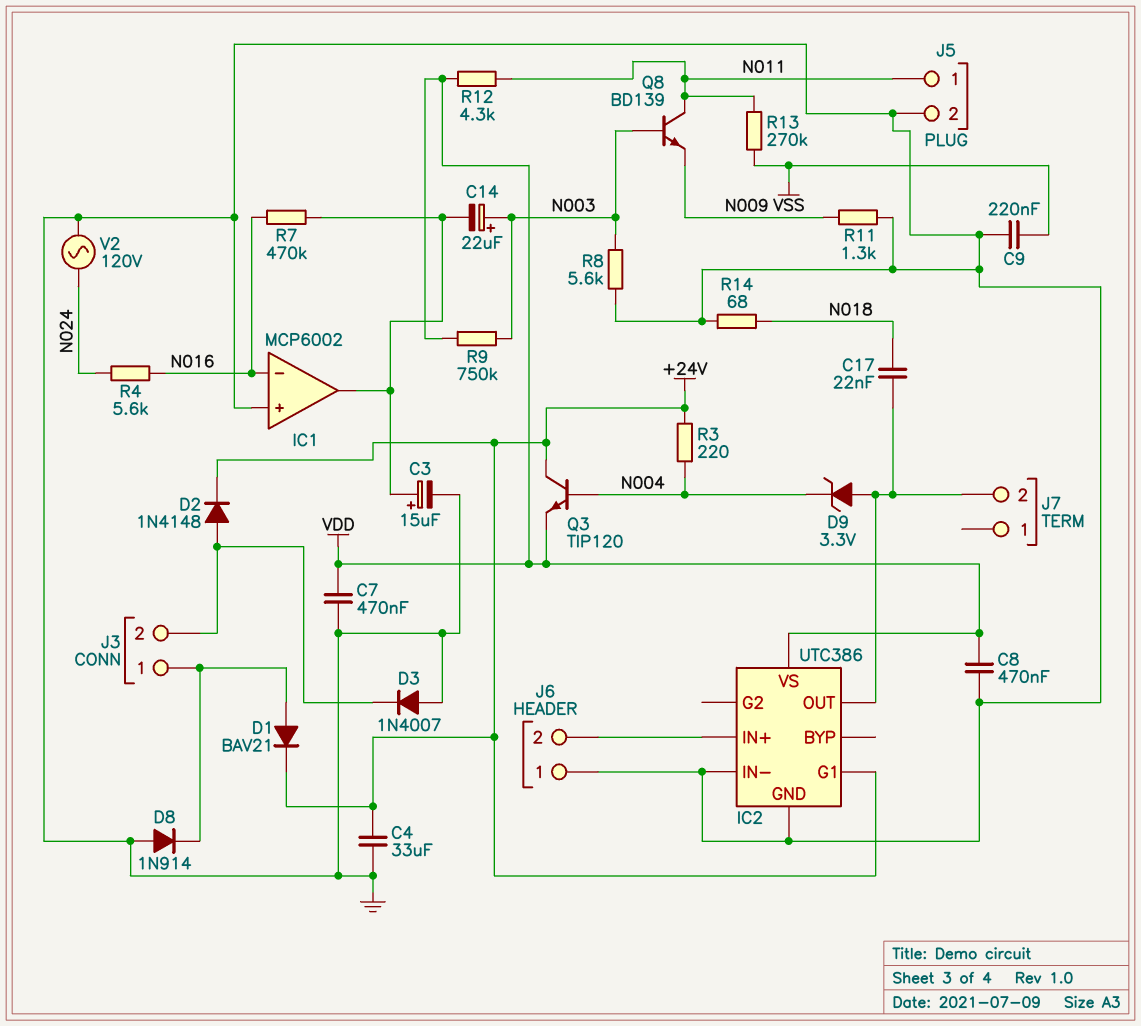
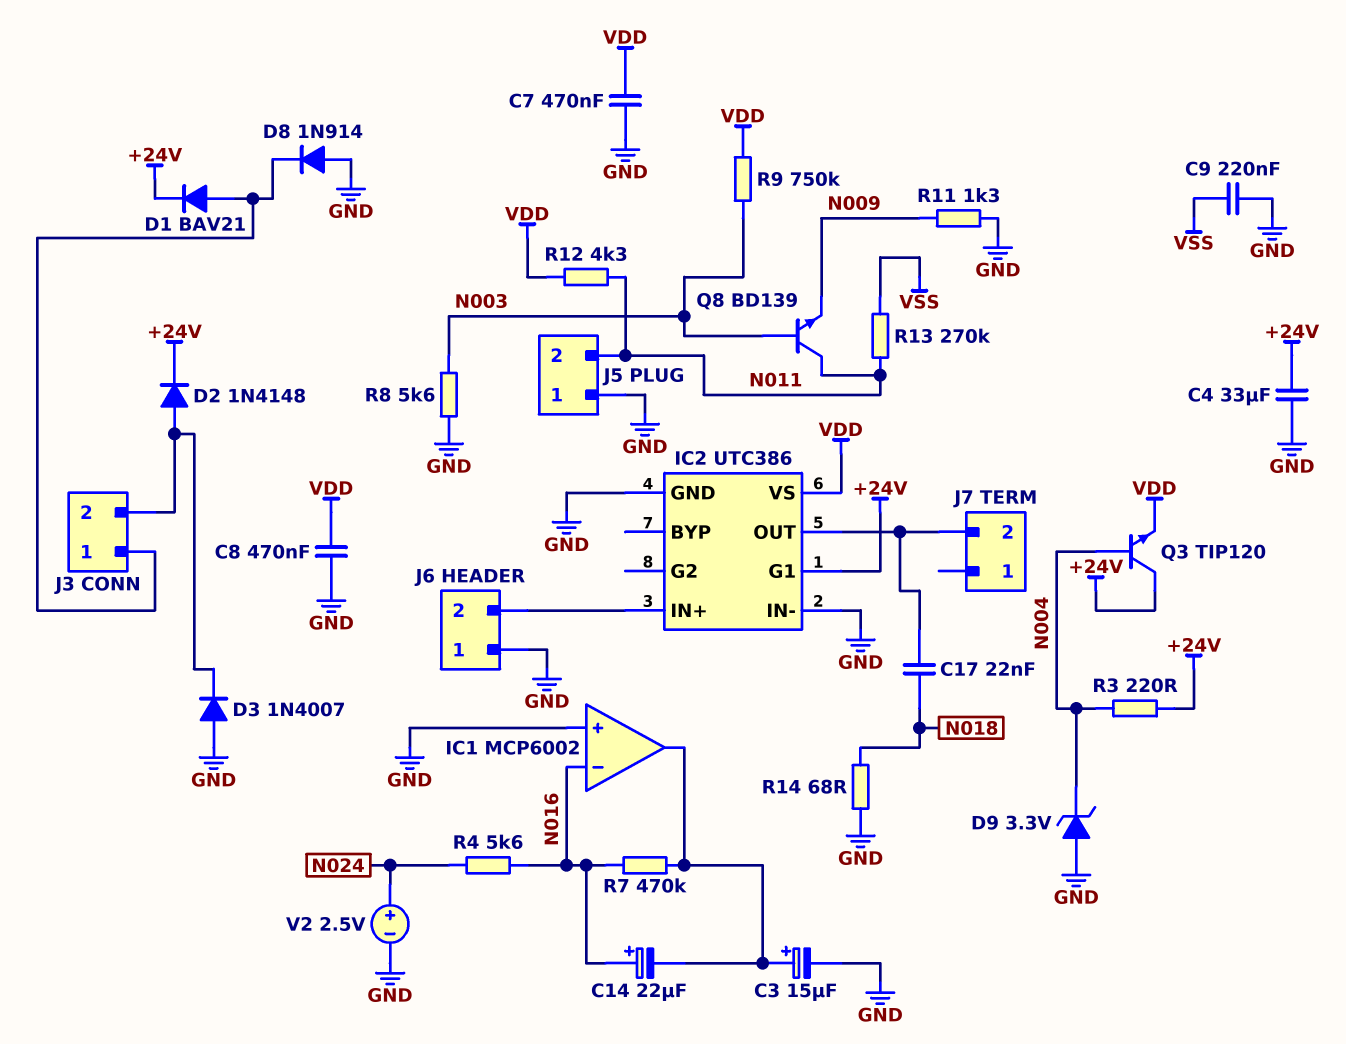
C14: 22uF (plus N003, minus IC1/out) -> 22uF (plus N016, minus IC1/out)
D9: zener 3.3V (A IC2/OUT, K N004) -> zener 3.3V (A GND, K N004)
J5 pin 1: N011 -> GND
J5 pin 2: GND -> N011
V2: AC 120V (GND, N024) -> 2.5V (plus N024, minus GND)

